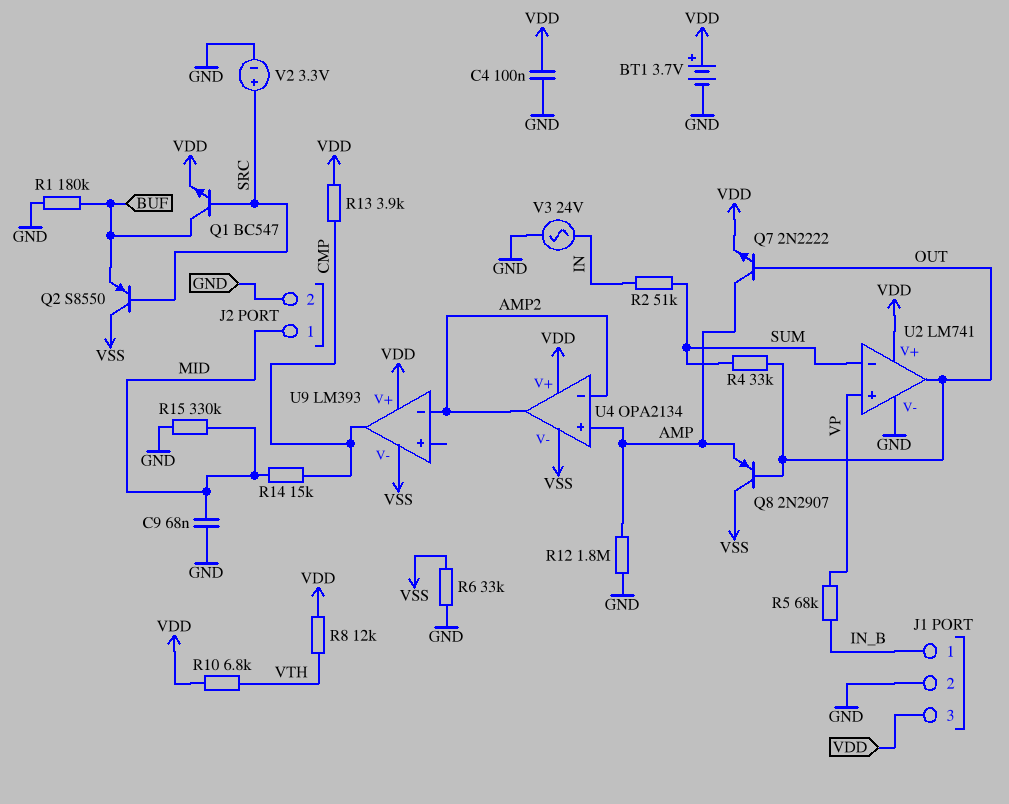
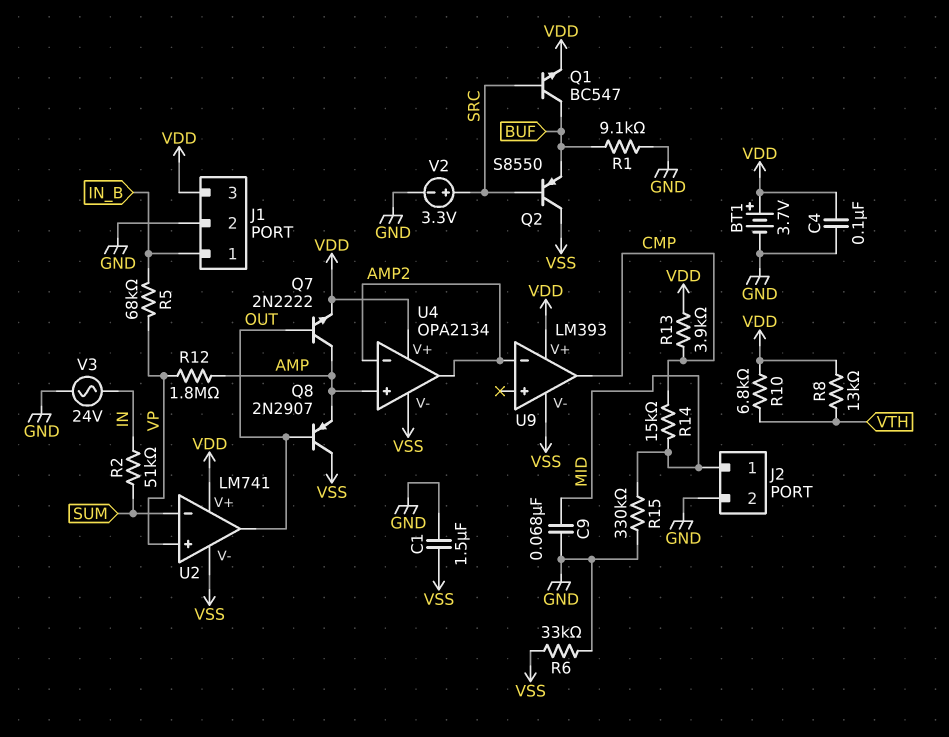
C1: none -> 1.5uF (GND, VSS)
R1: 180k (BUF, GND) -> 9.1k (BUF, GND)
R4: 33k (OUT, SUM) -> none
R8: 12k (VDD, VTH) -> 13k (VDD, VTH)
R12: 1.8M (AMP, GND) -> 1.8M (AMP, VP)
U2 pin V-: GND -> VSS

